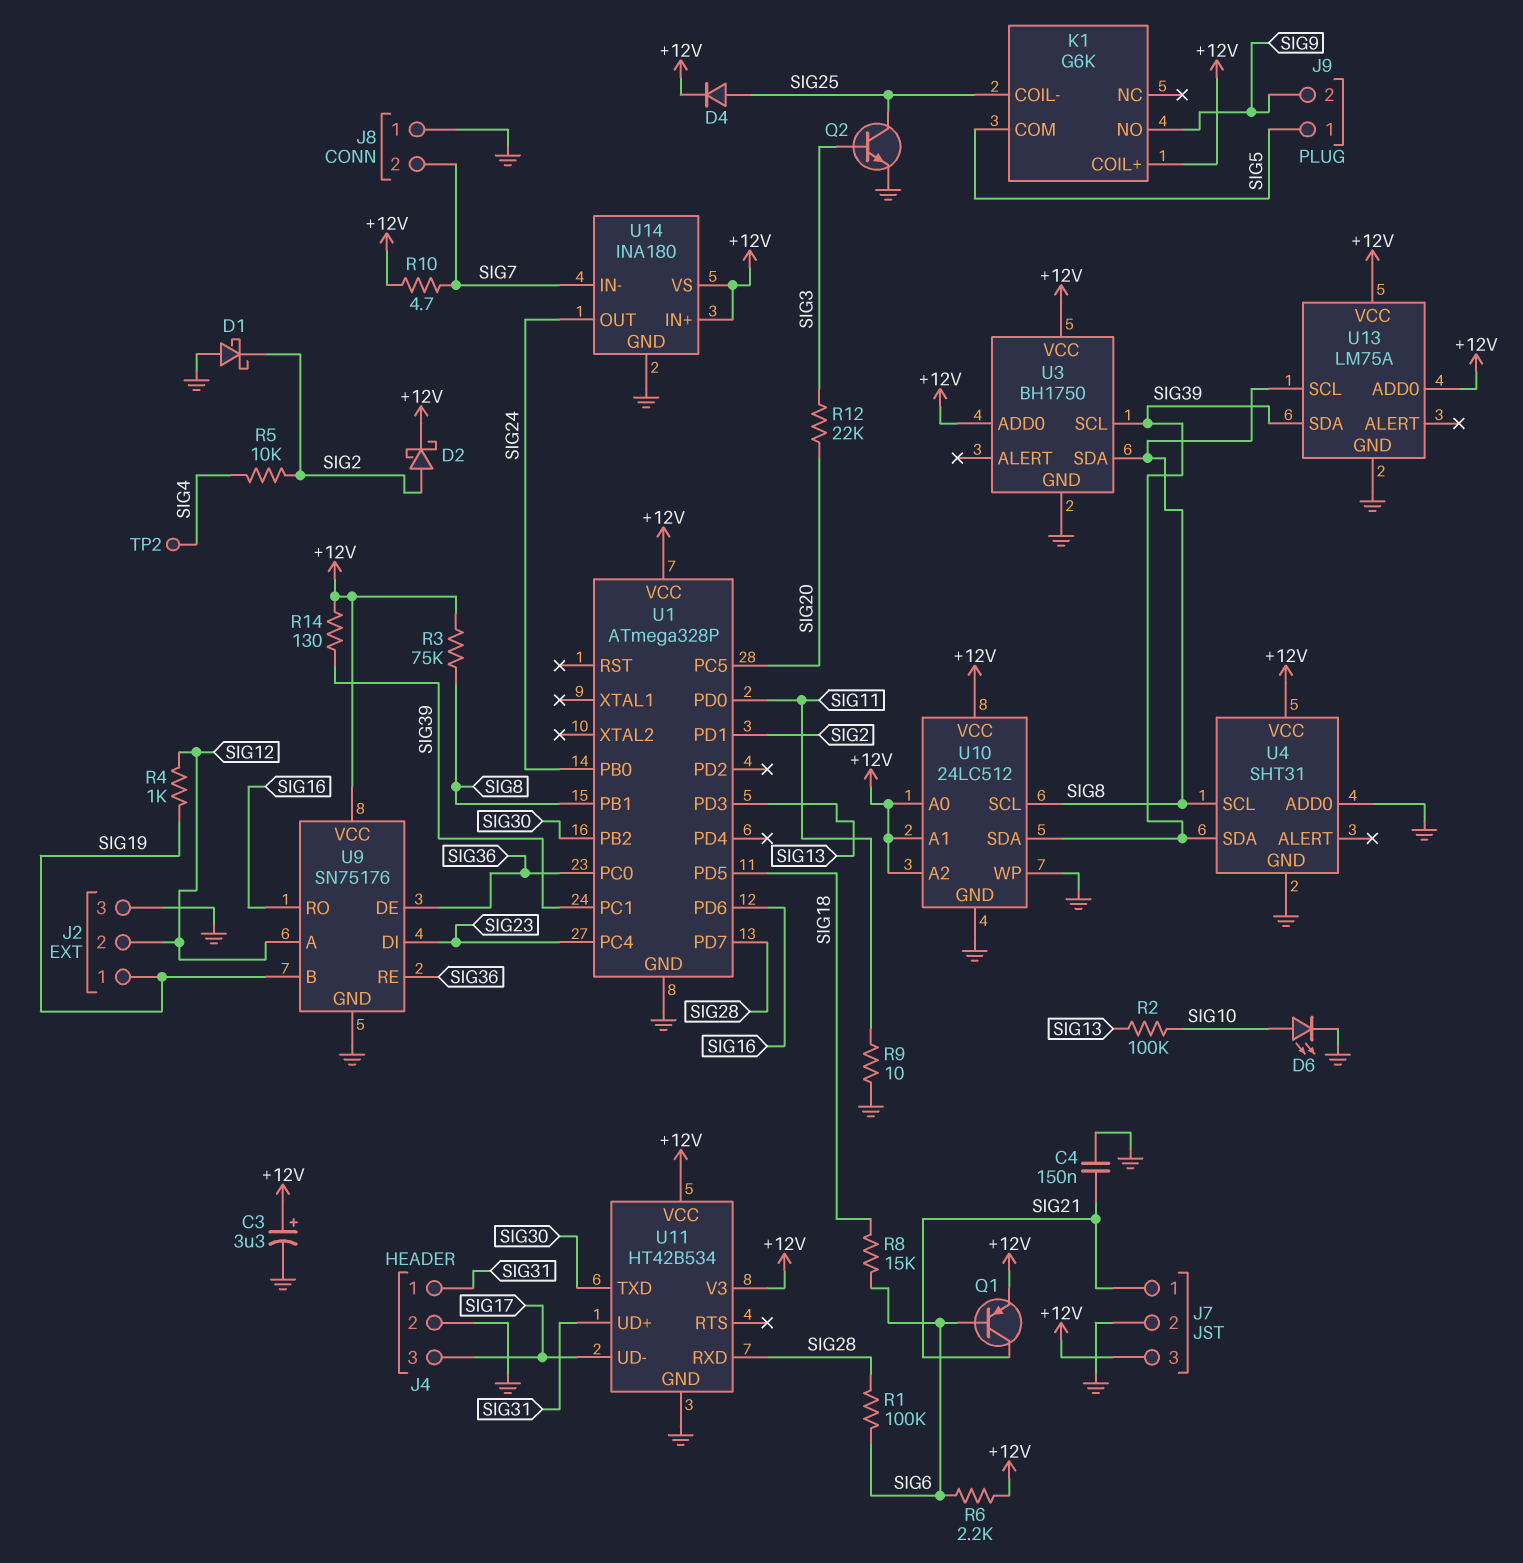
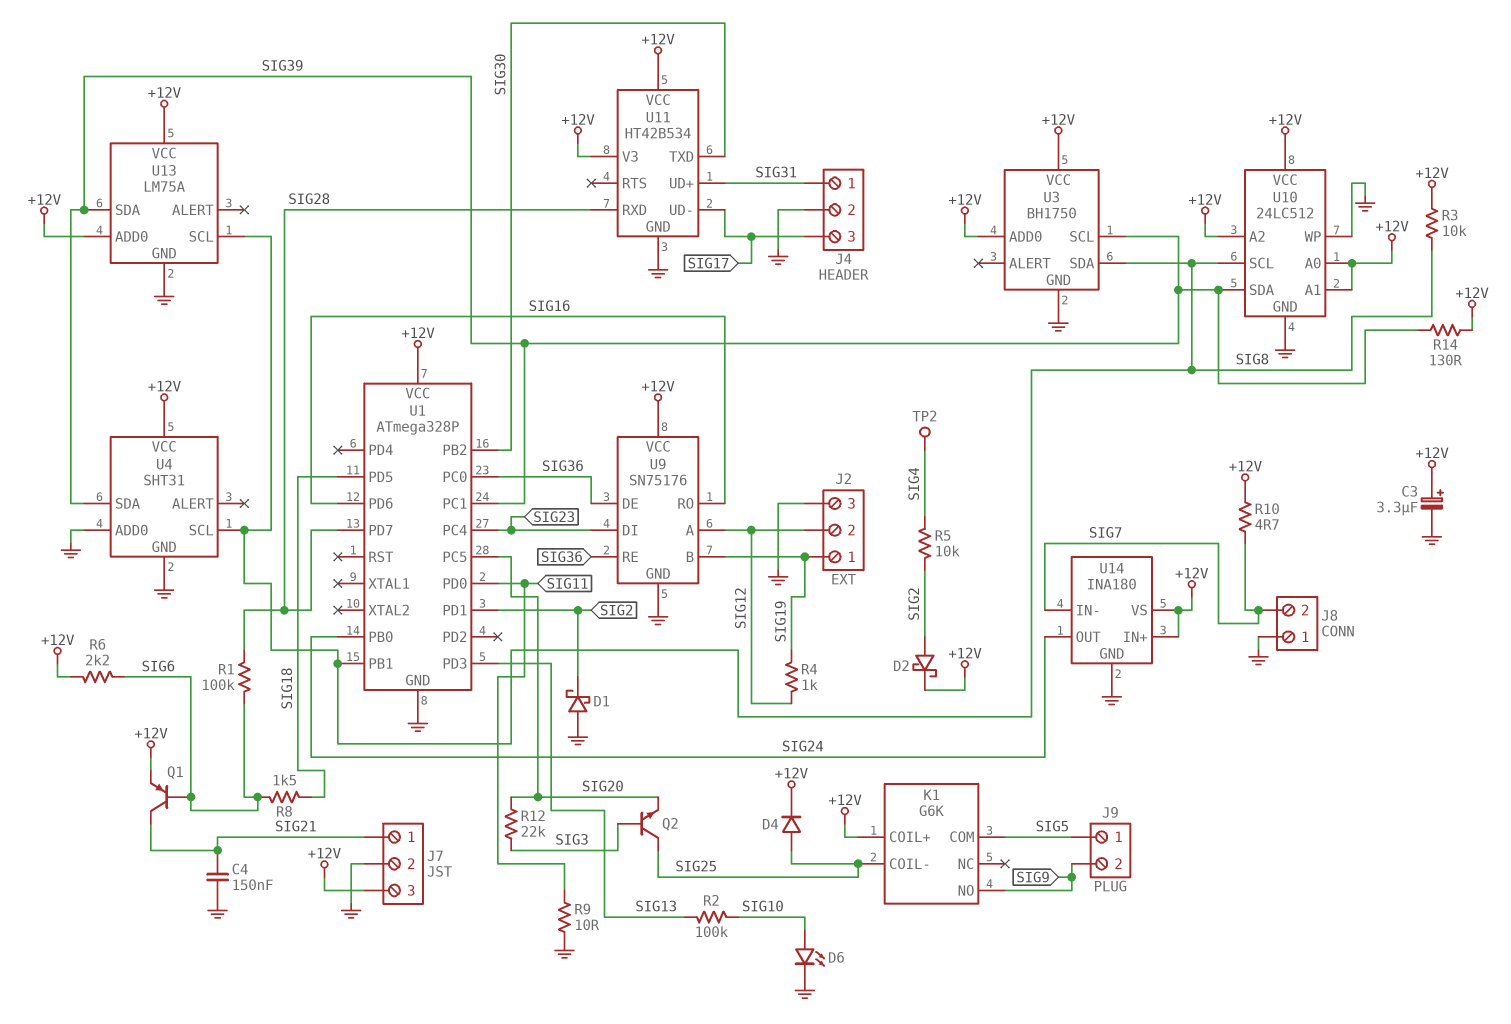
Q2: NPN (B SIG3, C SIG25, E GND) -> NPN (B SIG3, C SIG25, E SIG20)
R3: 75k (+12V, SIG8) -> 10k (+12V, SIG8)
R8: 15k (SIG6, SIG18) -> 1.5k (SIG6, SIG18)

